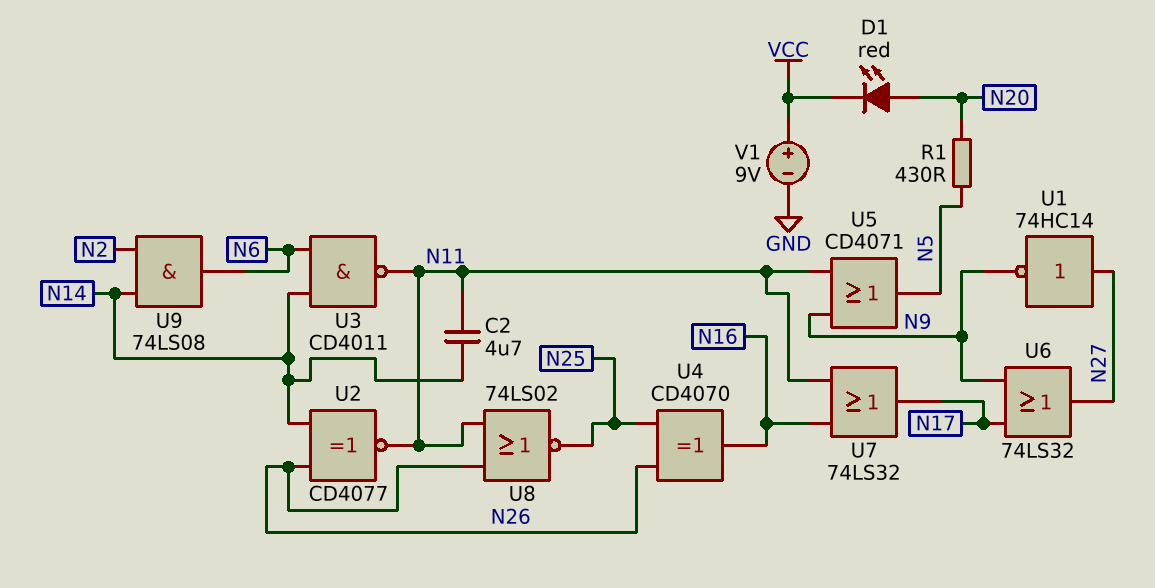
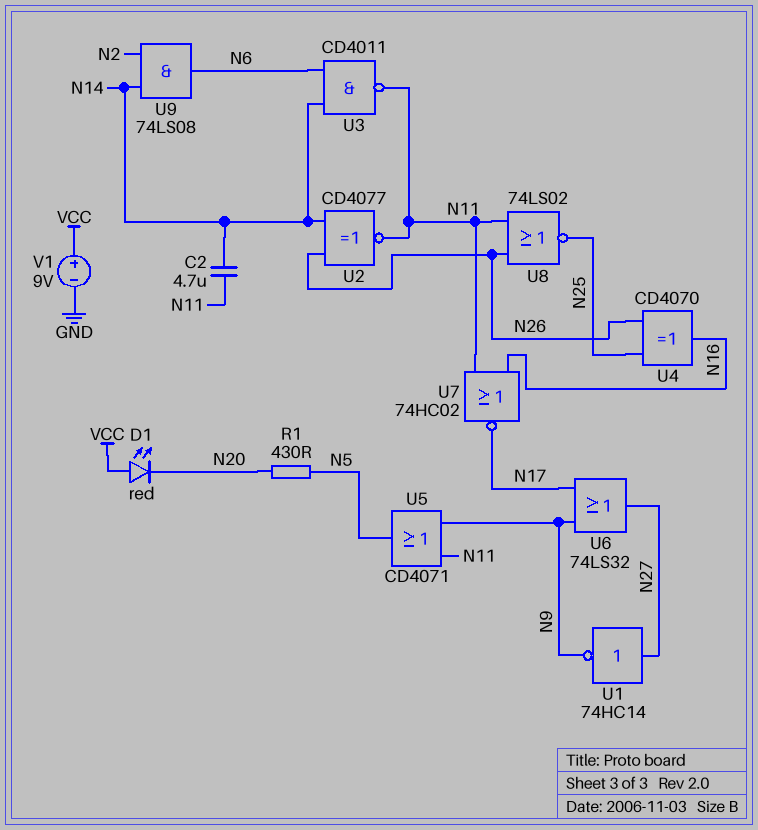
D1: LED red (A N20, K VCC) -> LED red (A VCC, K N20)
U7: OR 74LS32 (in N11, in N16, out N17) -> NOR 74HC02 (in N11, in N16, out N17)

